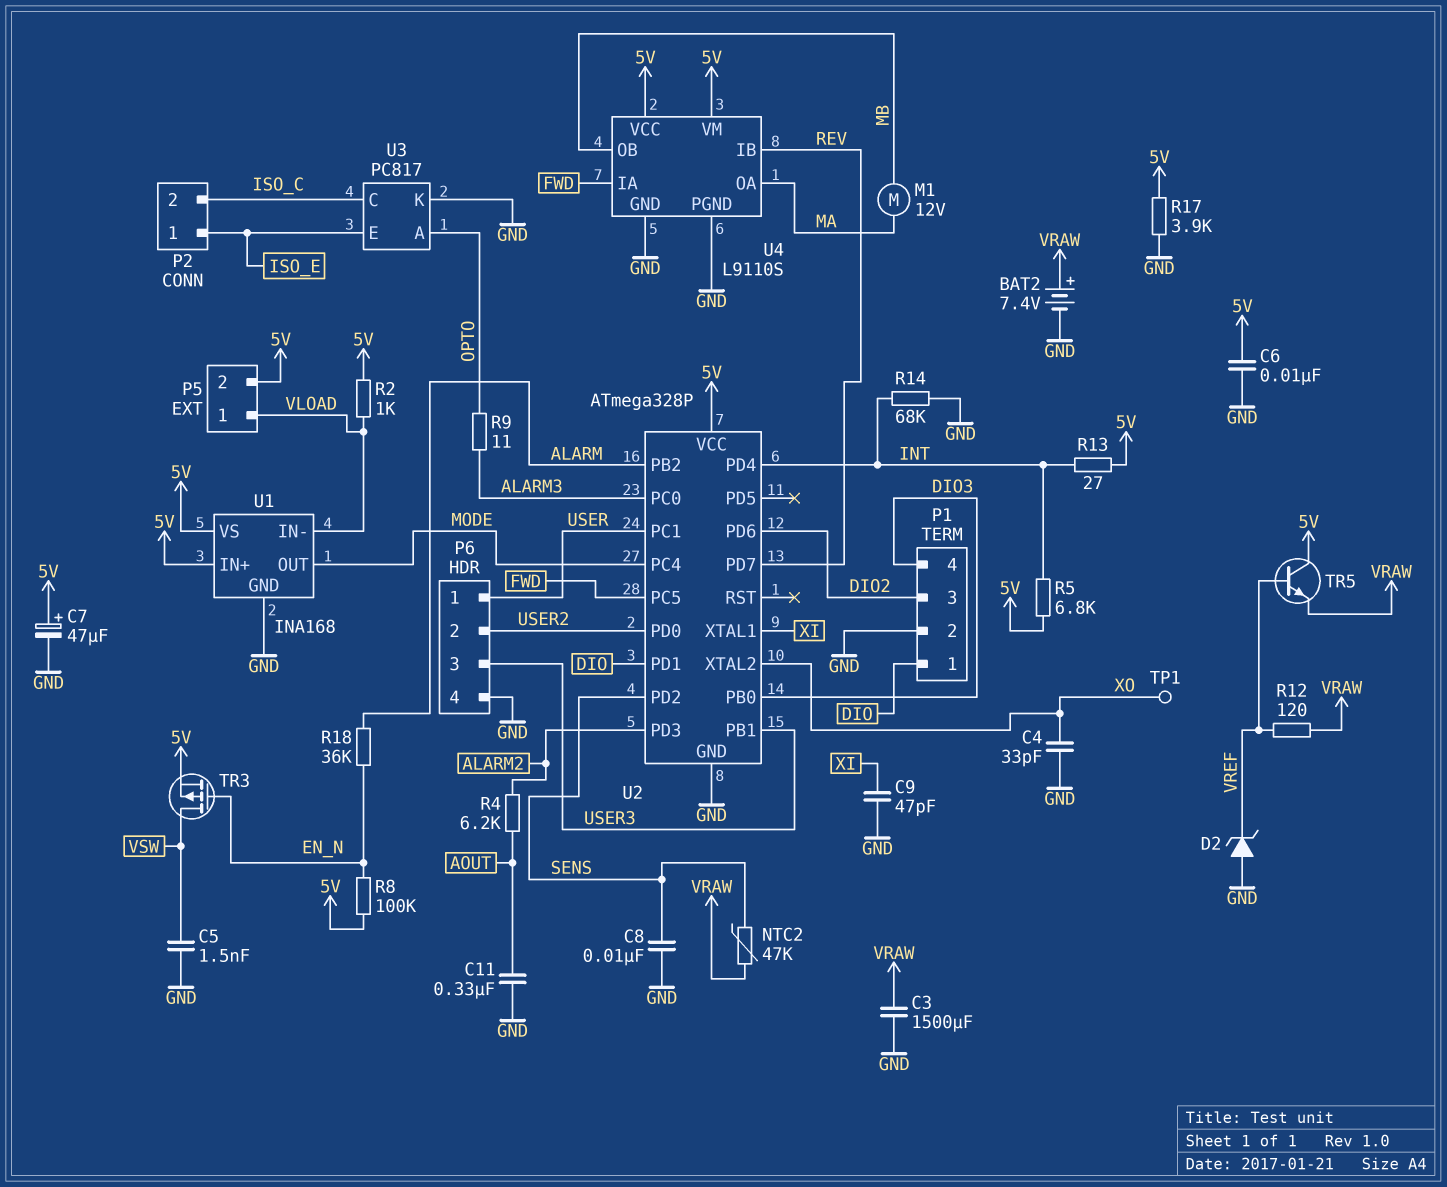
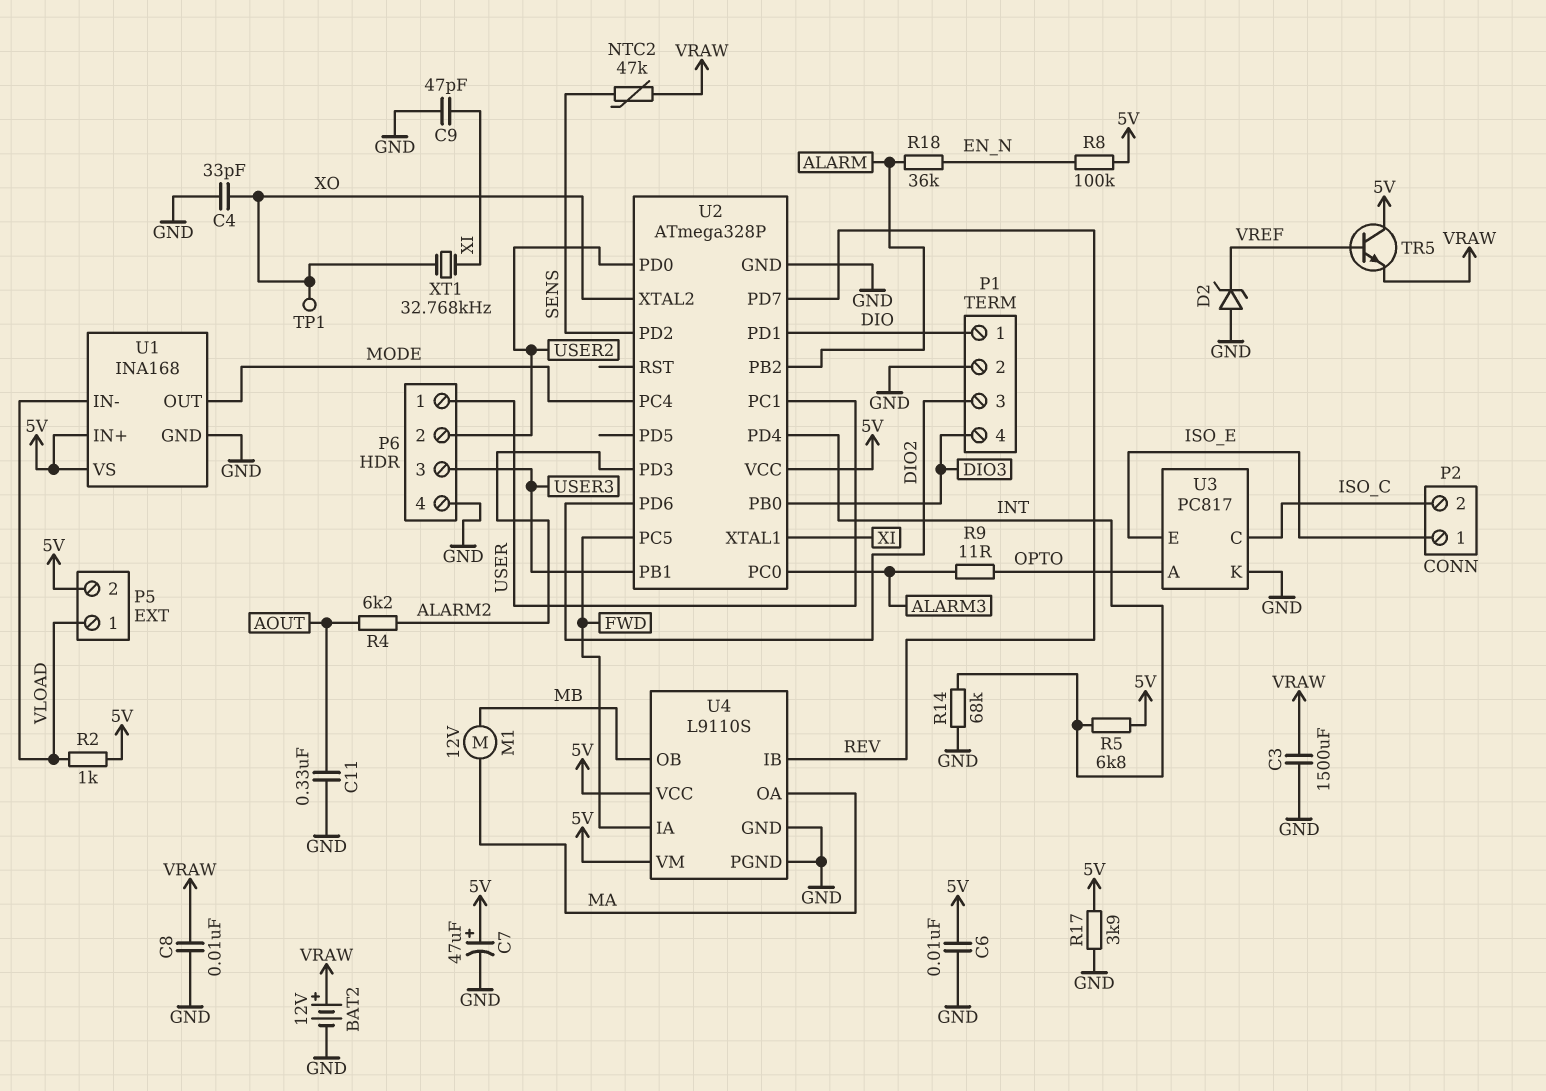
BAT2: 7.4V (plus VRAW, minus GND) -> 12V (plus VRAW, minus GND)
C5: 1.5nF (GND, VSW) -> none
C8: 10nF (GND, SENS) -> 10nF (GND, VRAW)
R12: 120 (VRAW, VREF) -> none
R13: 27 (5V, INT) -> none
TR3: PMOS (G EN_N, D VSW, S 5V) -> none
XT1: none -> 32.768kHz (XI, XO)

